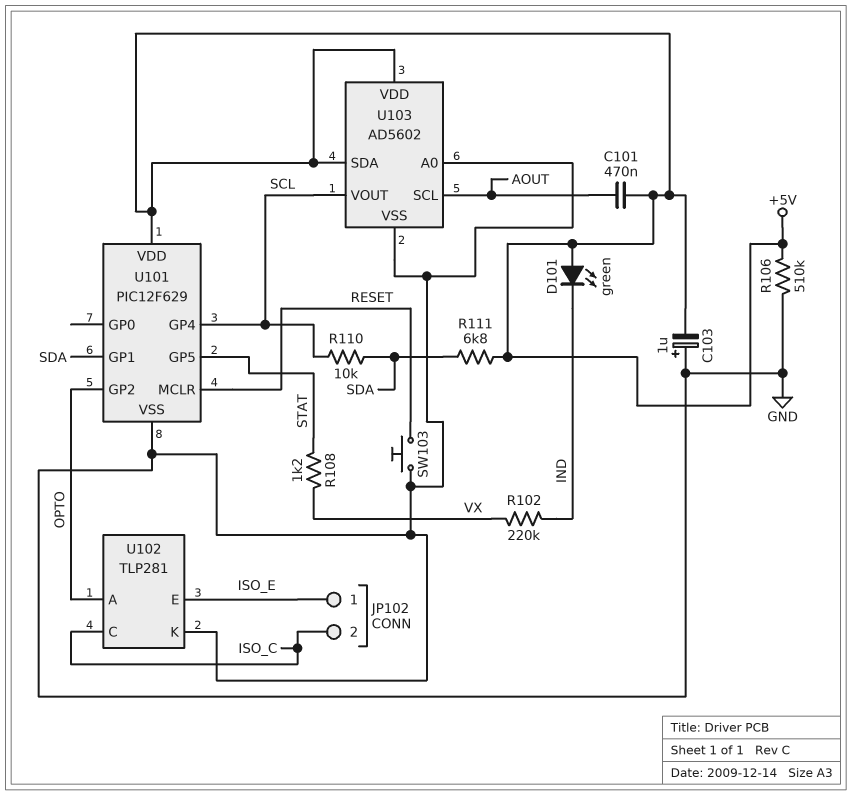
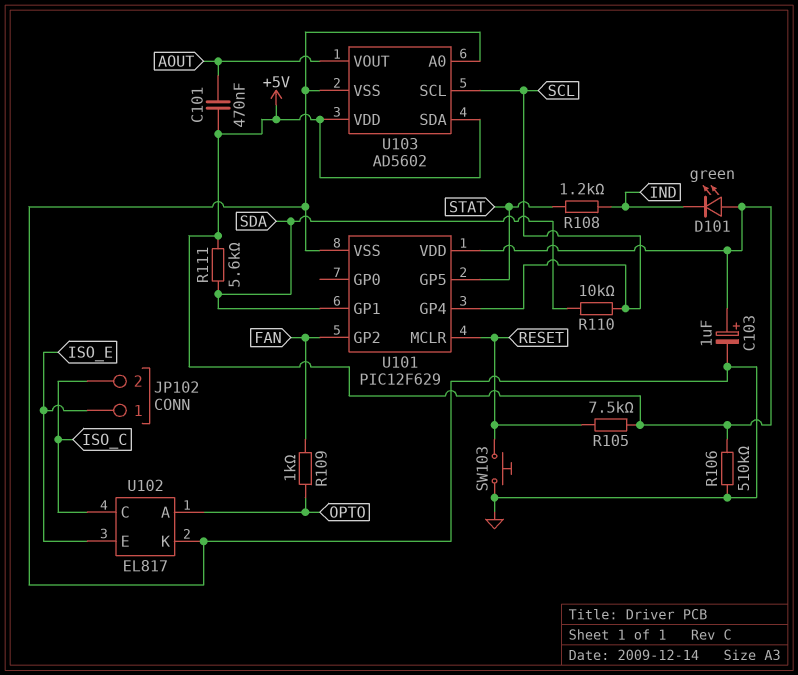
C103: 1uF (plus GND, minus +5V) -> 1uF (plus +5V, minus GND)
R102: 220k (IND, VX) -> none
R105: none -> 7.5k (+5V, RESET)
R108: 1.2k (STAT, VX) -> 1.2k (IND, STAT)
R109: none -> 1k (FAN, OPTO)
R111: 6.8k (+5V, SDA) -> 5.6k (+5V, SDA)
U101 pin GP2: OPTO -> FAN
U102: TLP281 -> EL817
U103 pin SCL: AOUT -> SCL
U103 pin VOUT: SCL -> AOUT

